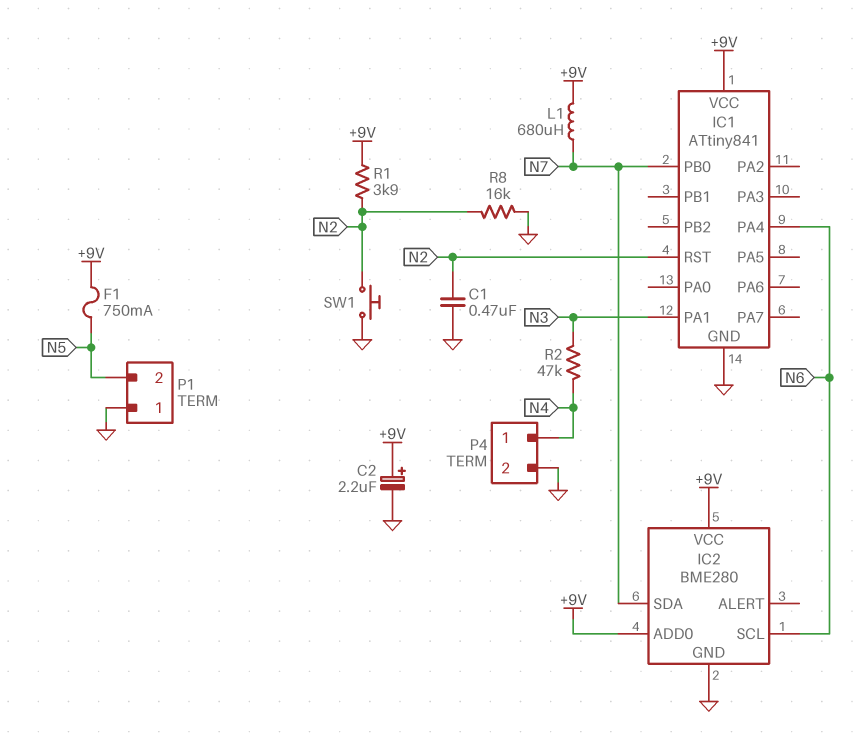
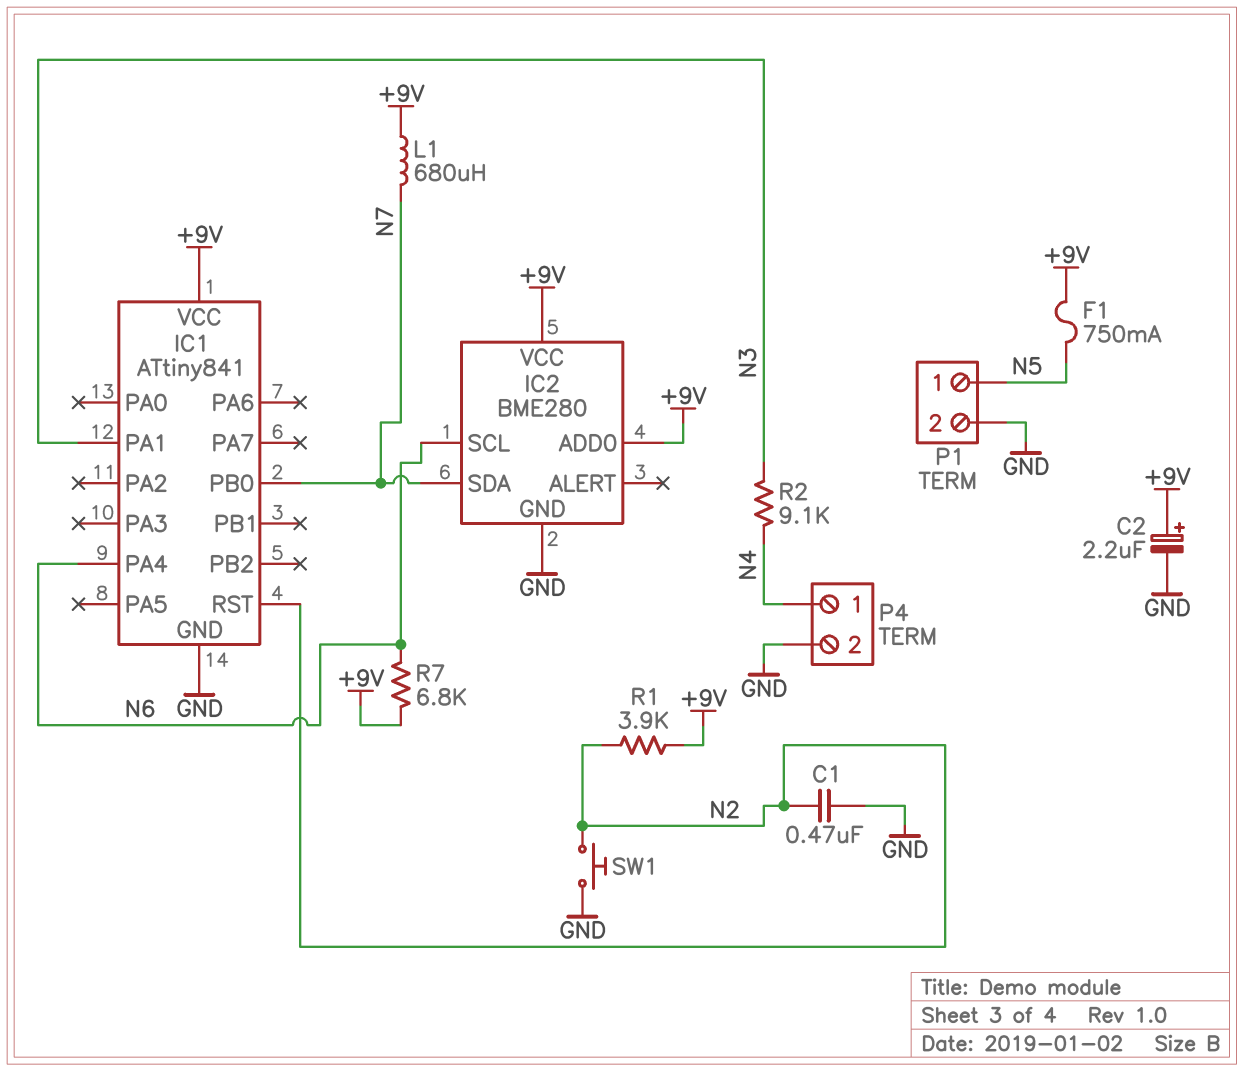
P1 pin 1: GND -> N5
P1 pin 2: N5 -> GND
R2: 47k (N3, N4) -> 9.1k (N3, N4)
R7: none -> 6.8k (+9V, N6)
R8: 16k (GND, N2) -> none

